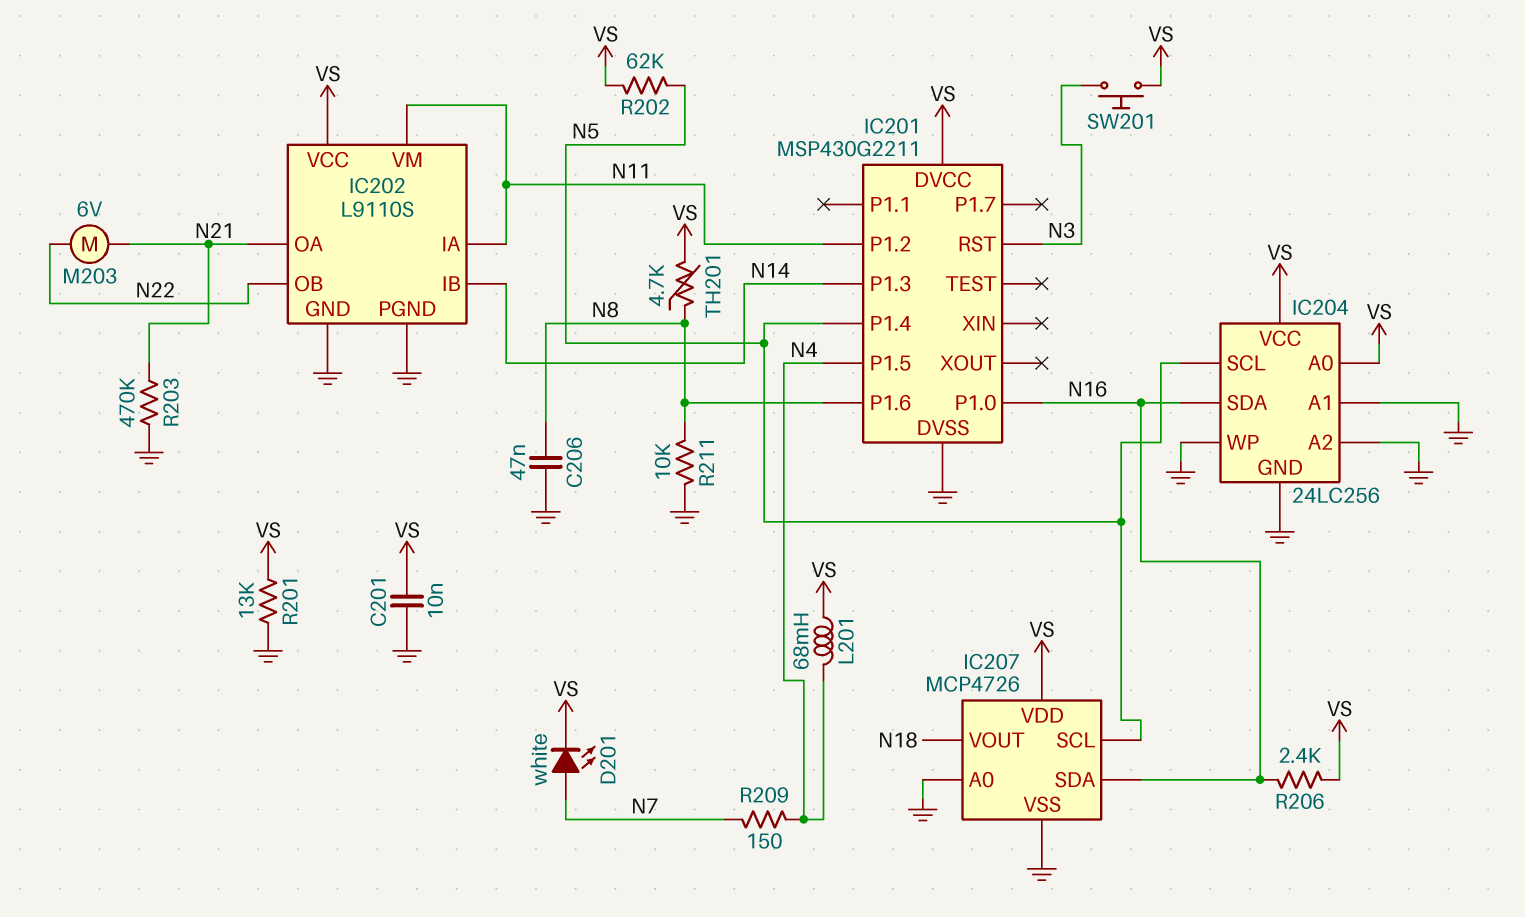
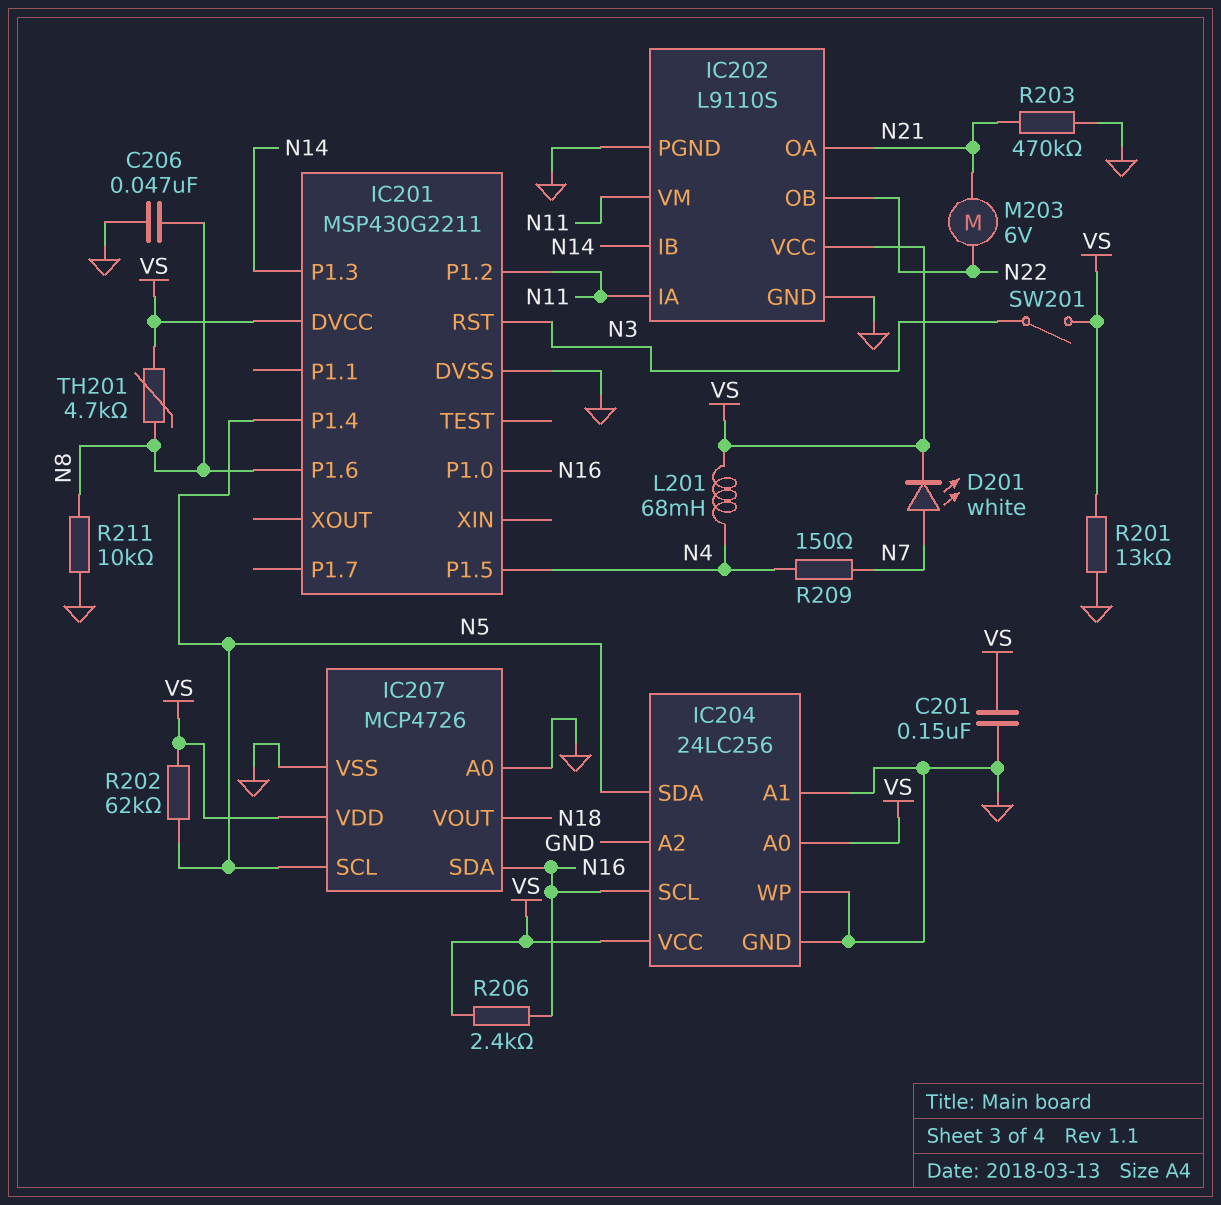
C201: 10nF (GND, VS) -> 150nF (GND, VS)
IC204 pin SCL: N5 -> N16
IC204 pin SDA: N16 -> N5
SW201: button (N3, VS) -> switch (N3, VS)

